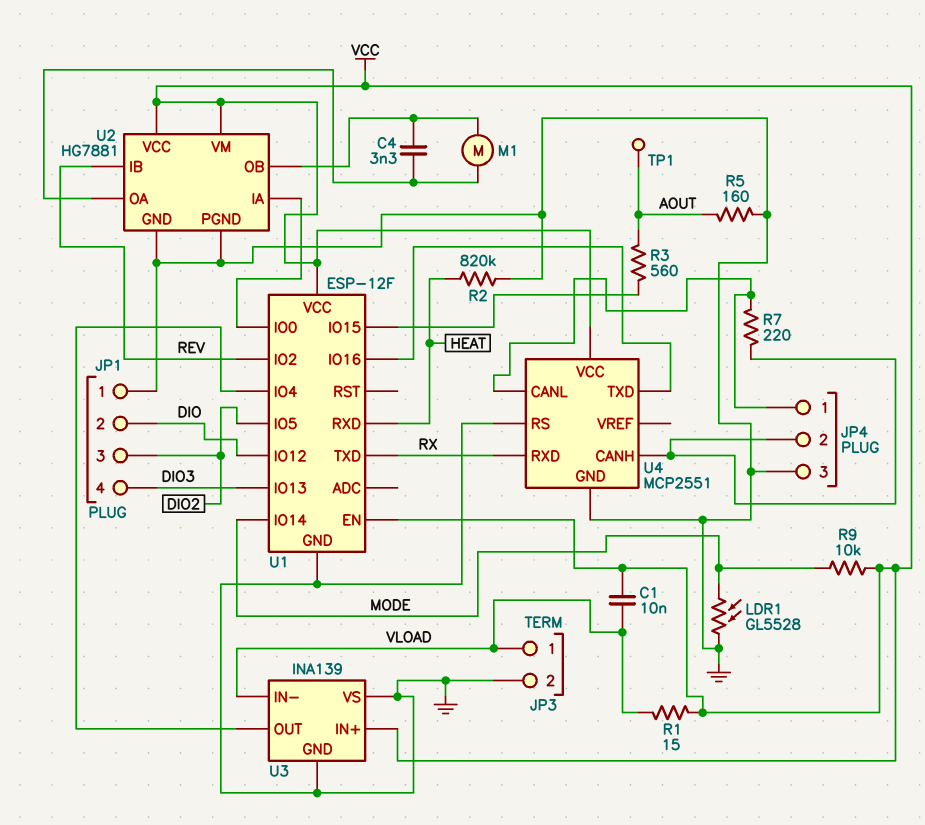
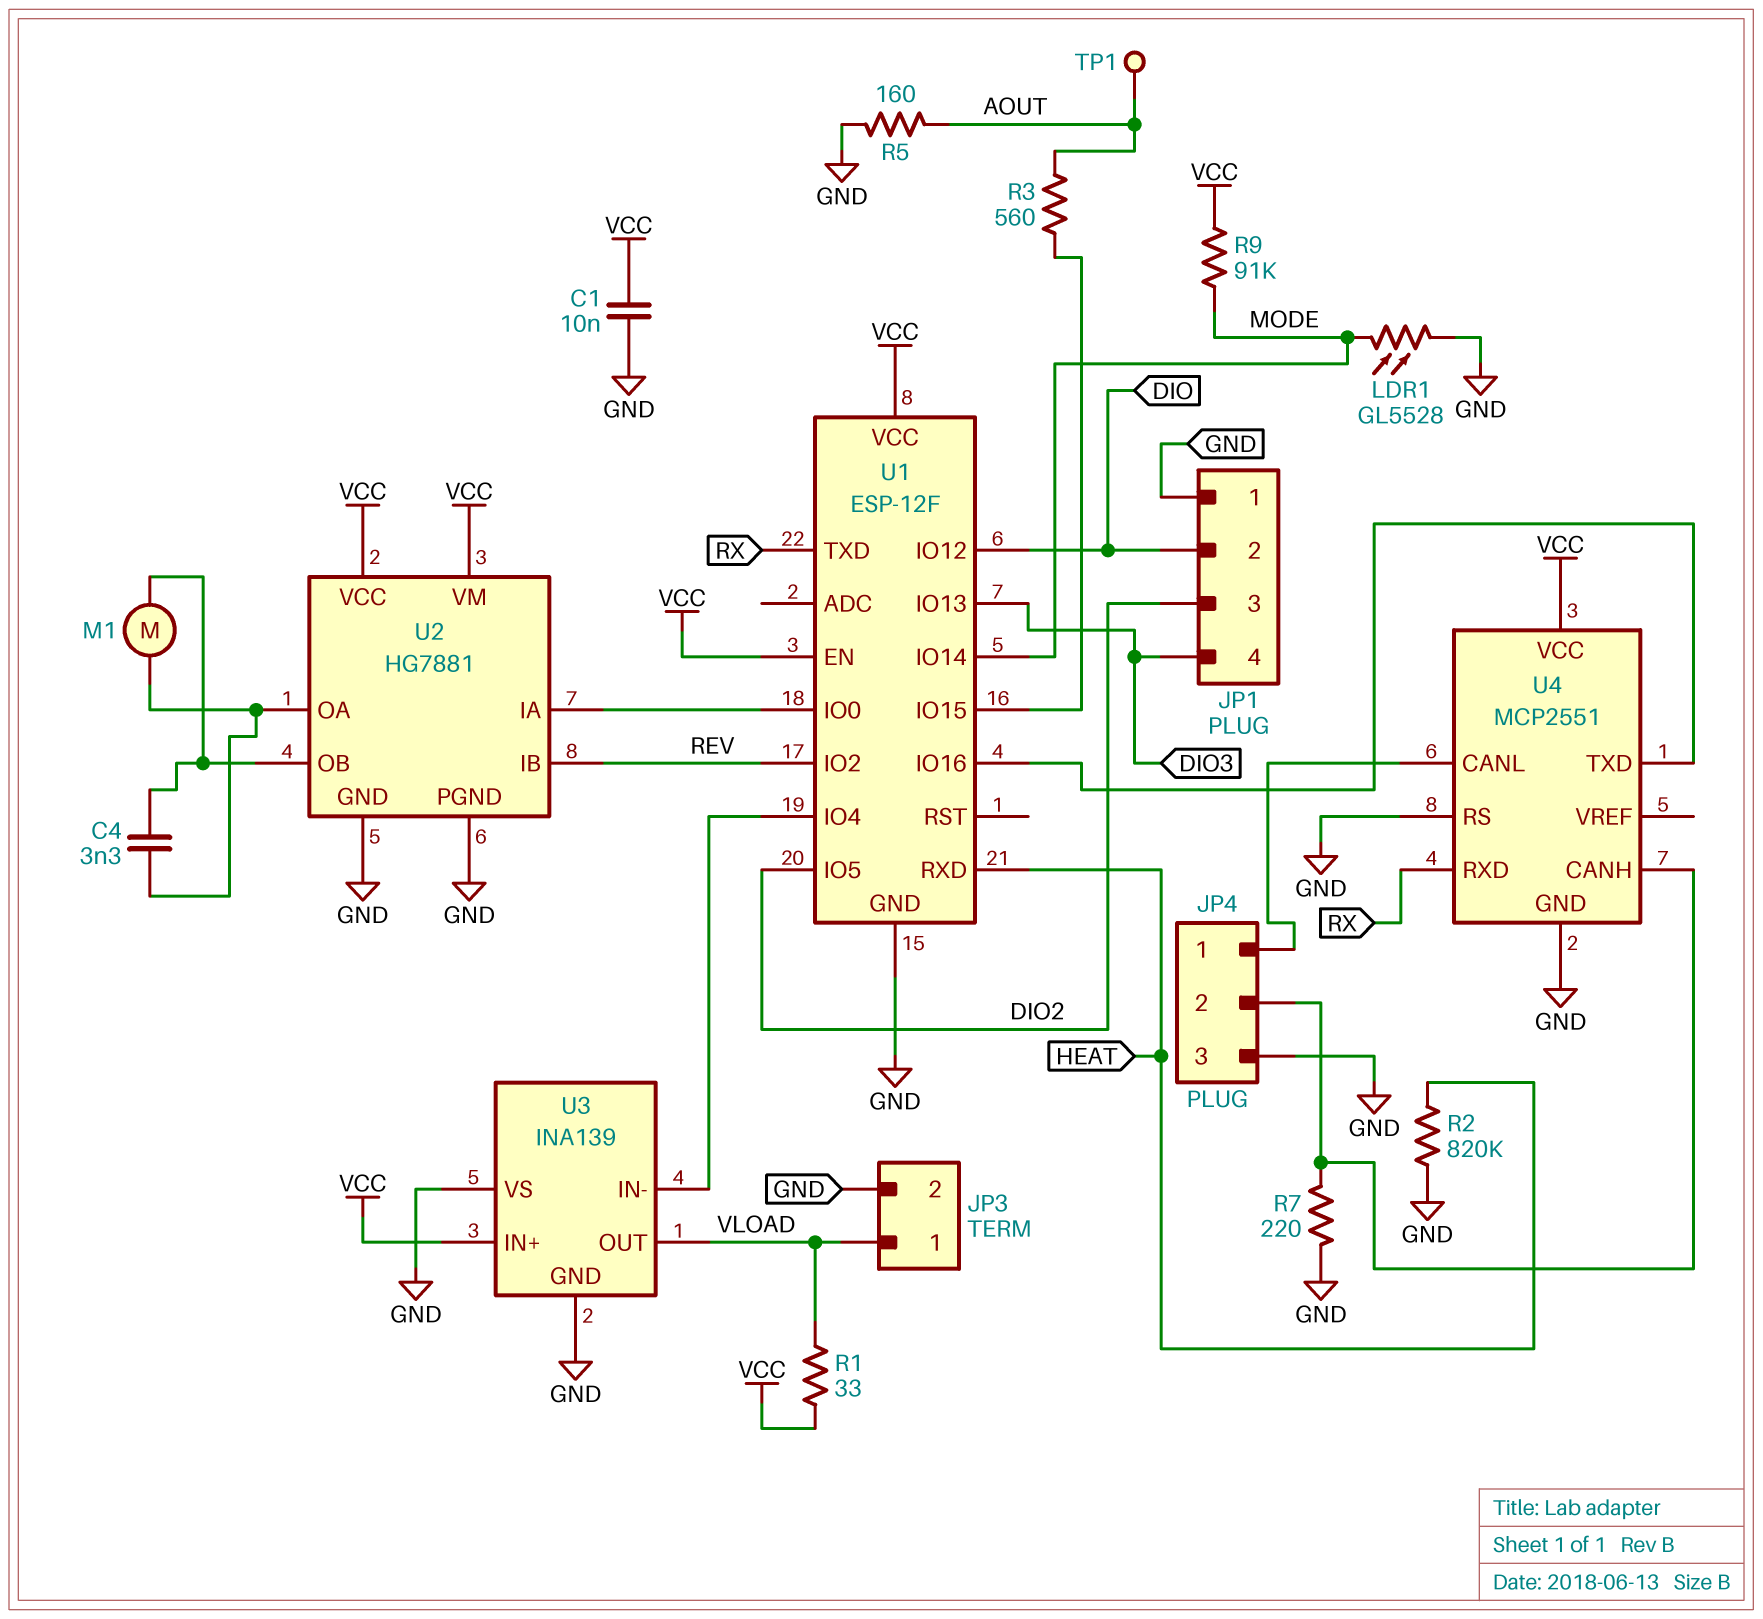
C1: 10nF (VCC, VLOAD) -> 10nF (GND, VCC)
R1: 15 (VCC, VLOAD) -> 33 (VCC, VLOAD)
R7: 220 (JP4/1, JP4/2) -> 220 (GND, JP4/2)
R9: 10k (MODE, VCC) -> 91k (MODE, VCC)
U3 pin IN-: VLOAD -> U1/IO4
U3 pin OUT: U1/IO4 -> VLOAD

